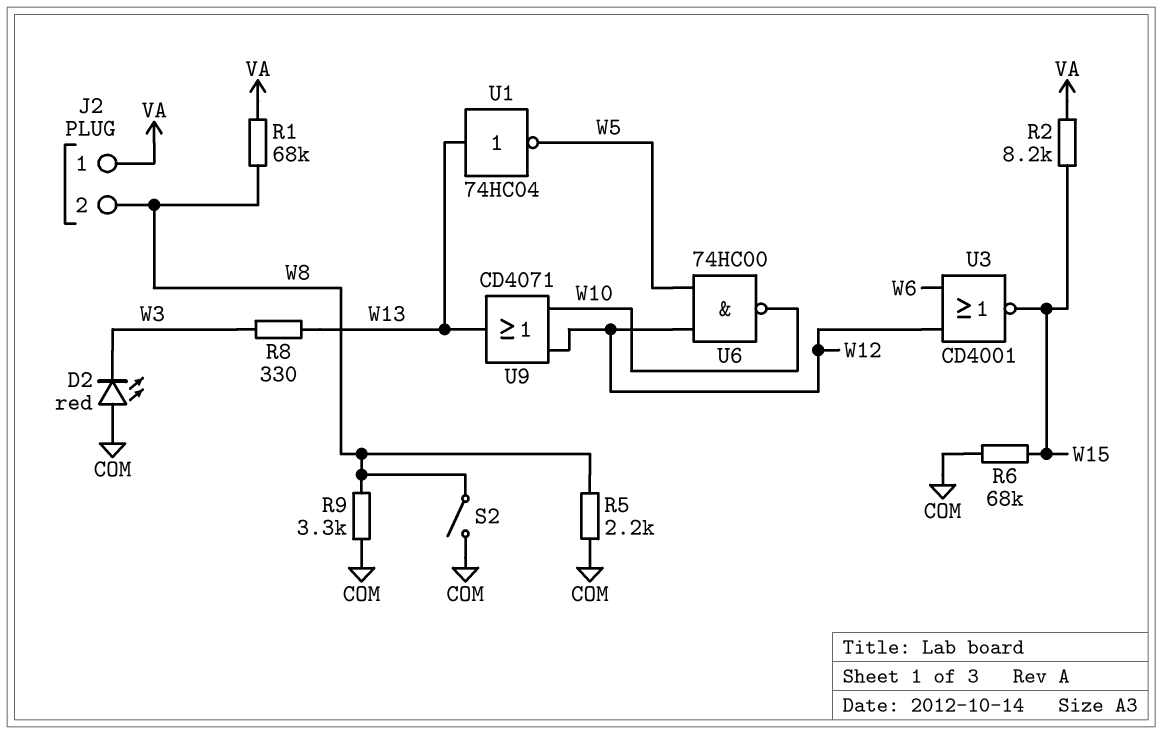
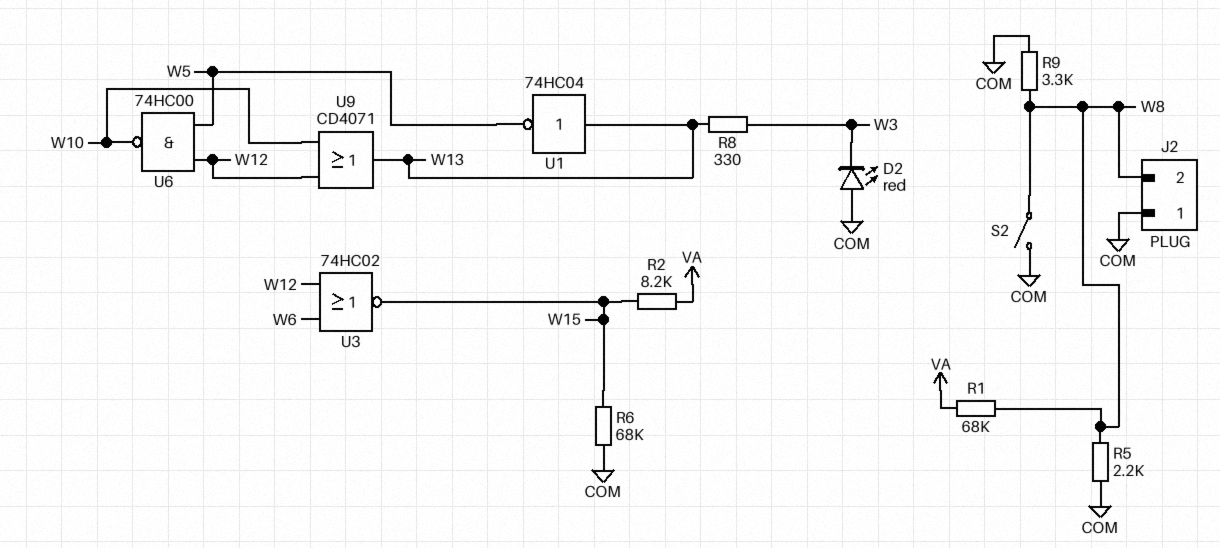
J2 pin 1: VA -> COM
U3: NOR CD4001 (in W6, in W12, out W15) -> NOR 74HC02 (in W6, in W12, out W15)

